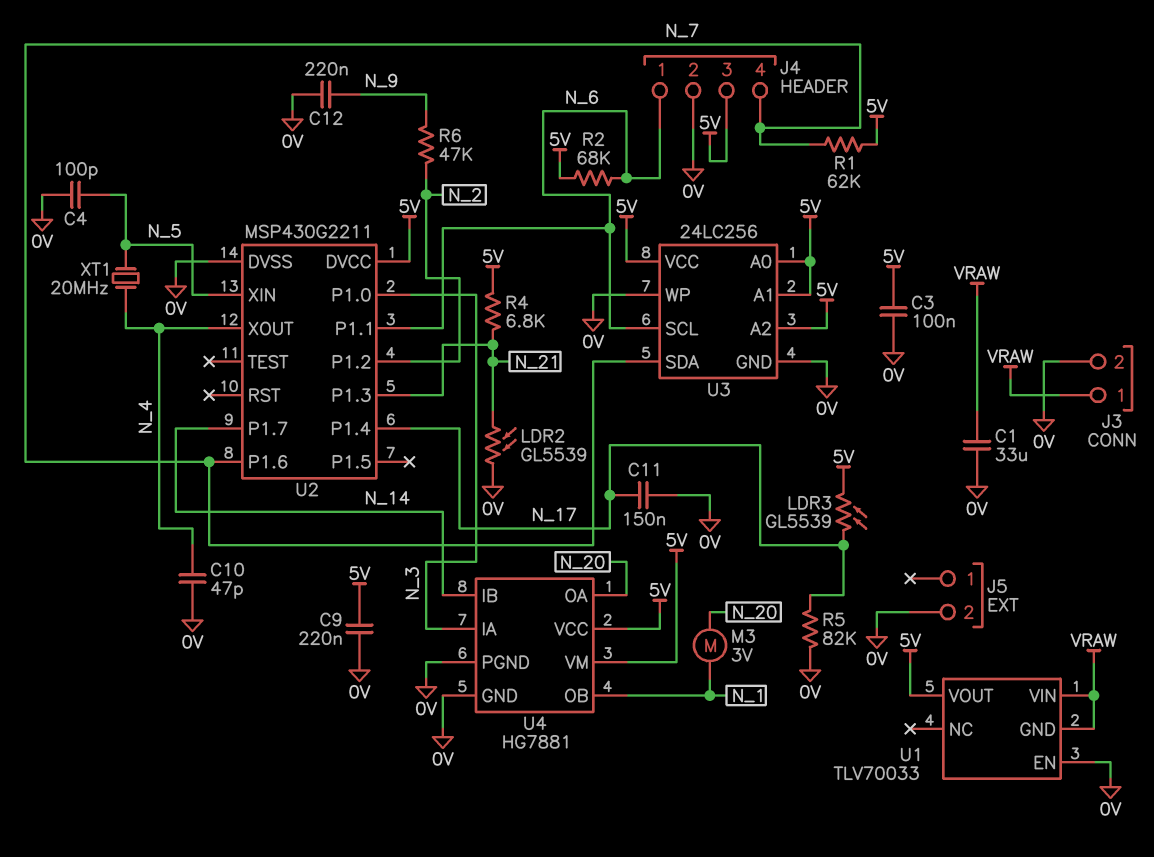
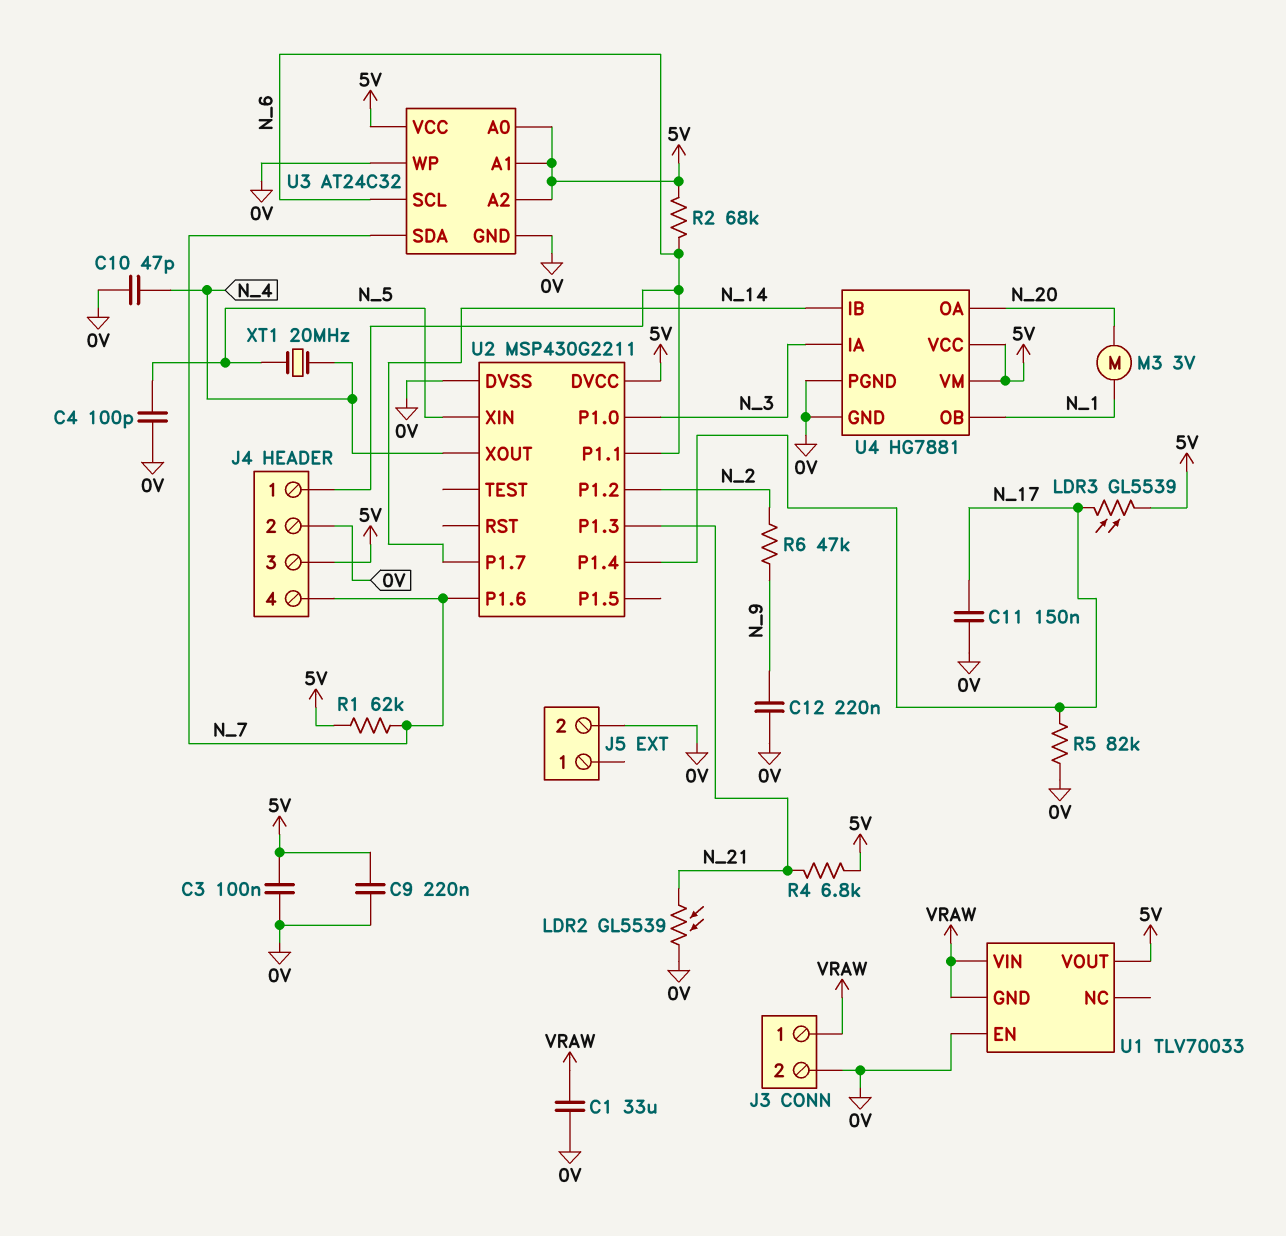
U3: 24LC256 -> AT24C32

